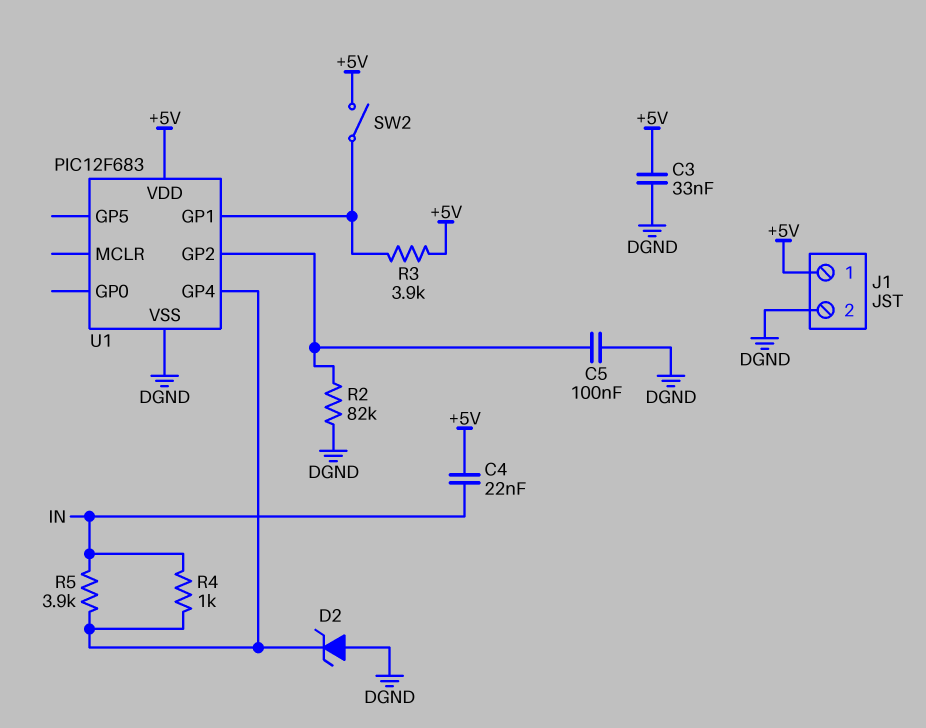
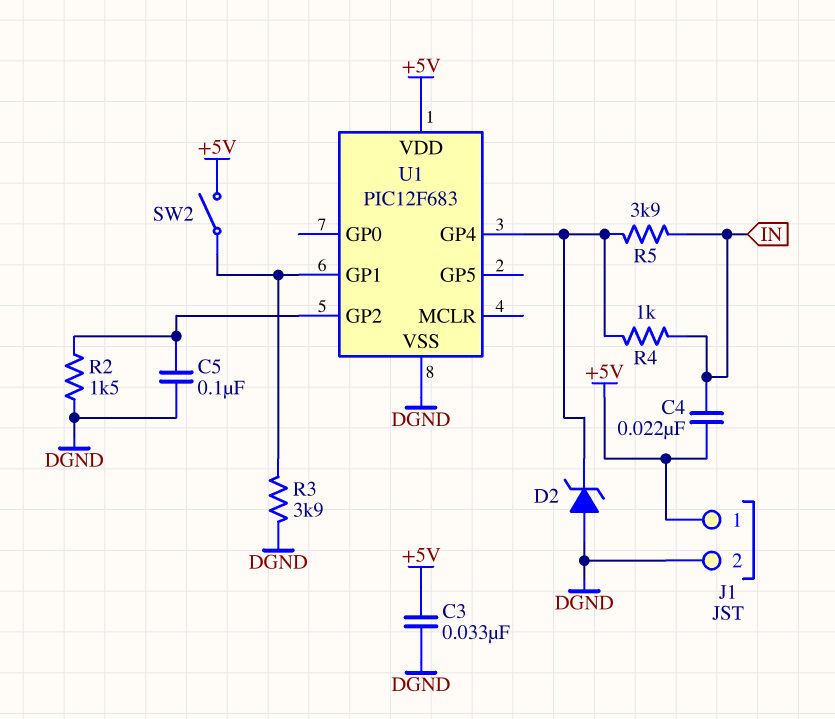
R2: 82k (DGND, U1/GP2) -> 1.5k (DGND, U1/GP2)
R3: 3.9k (+5V, U1/GP1) -> 3.9k (DGND, U1/GP1)

